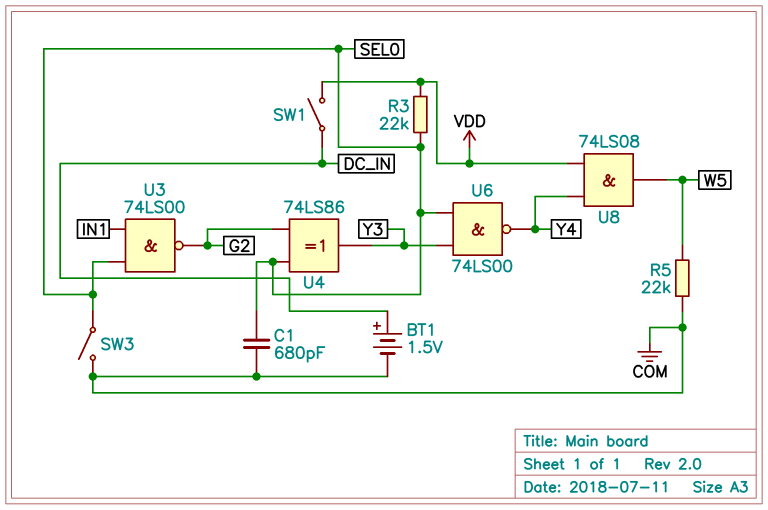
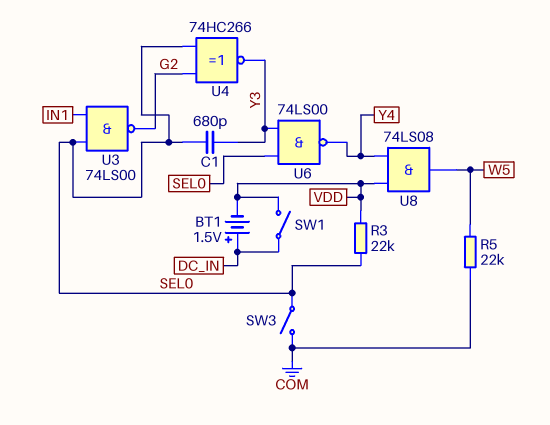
BT1: 1.5V (plus DC_IN, minus COM) -> 1.5V (plus DC_IN, minus VDD)
C1: 680pF (COM, SEL0) -> 680pF (SEL0, Y3)
U4: XOR 74LS86 (in G2, in SEL0, out Y3) -> XNOR 74HC266 (in G2, in SEL0, out Y3)

